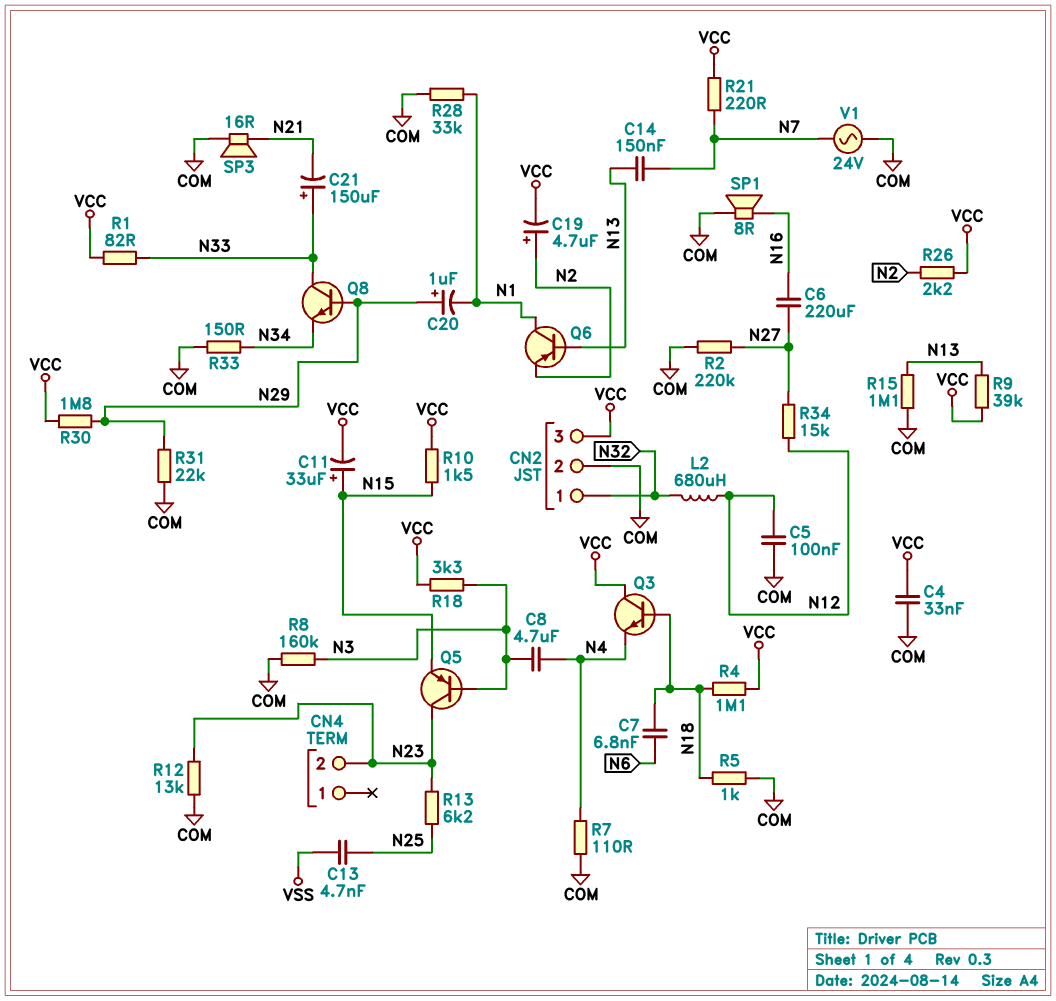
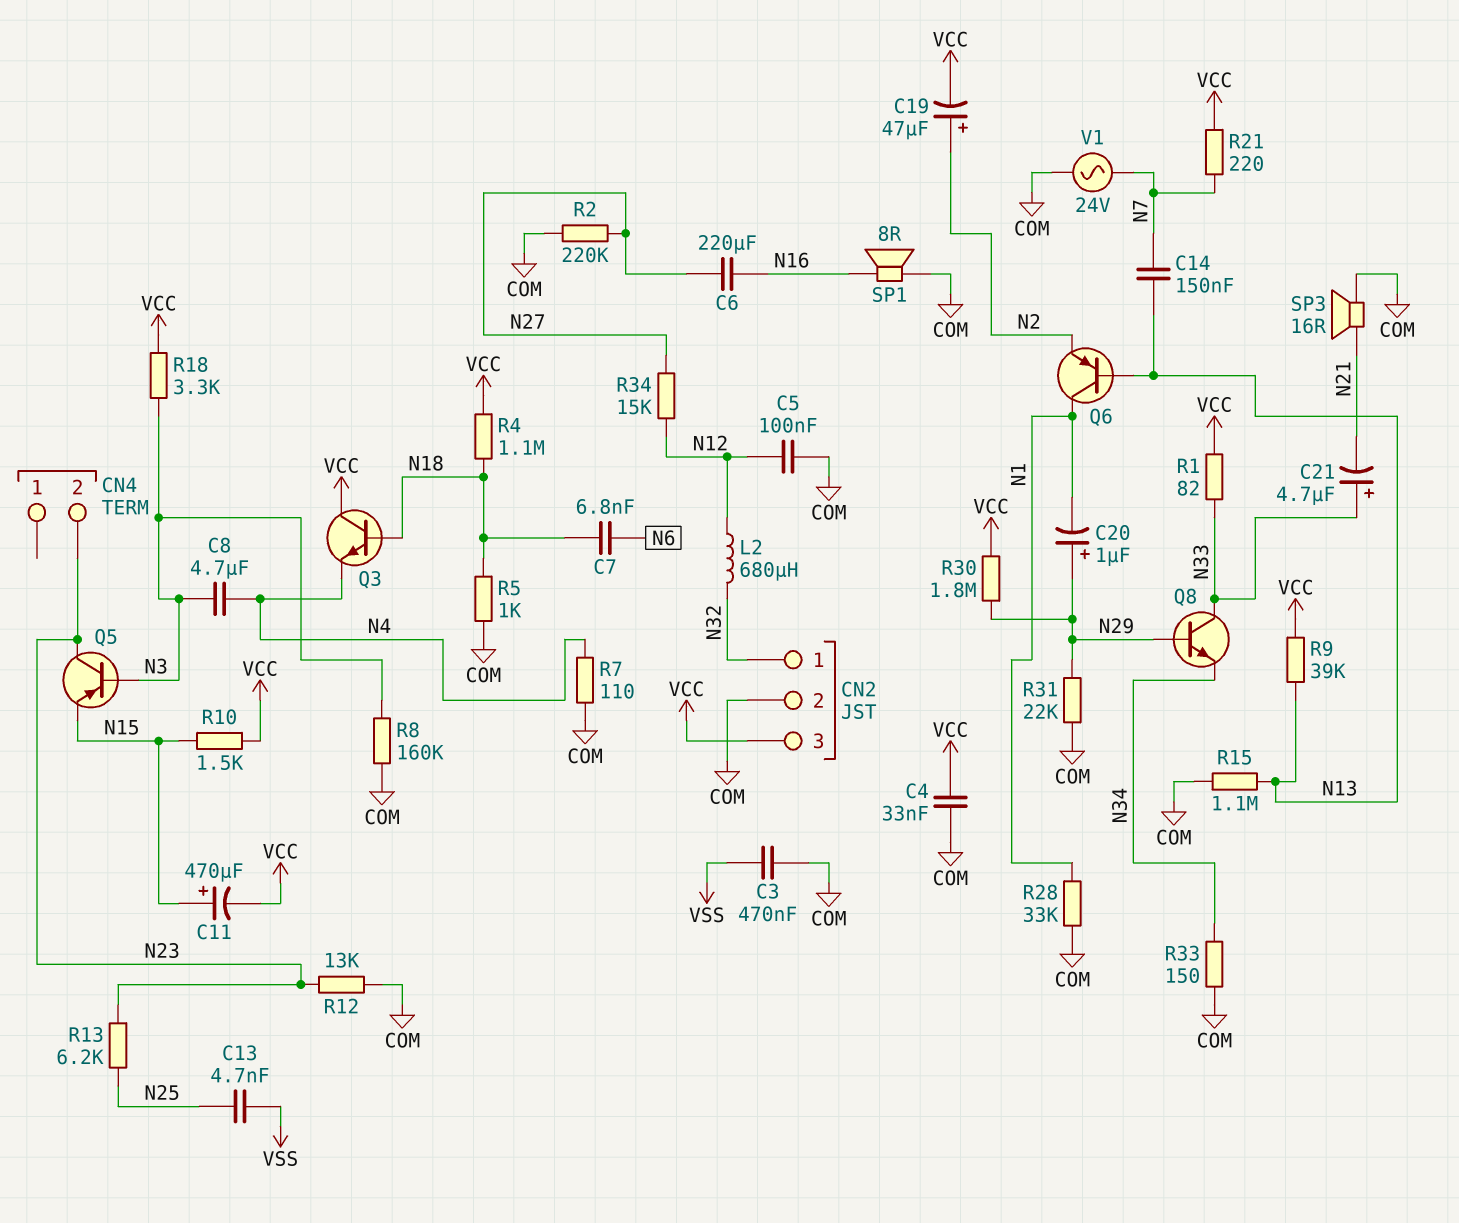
C3: none -> 470nF (COM, VSS)
C11: 33uF (plus N15, minus VCC) -> 470uF (plus N15, minus VCC)
C19: 4.7uF (plus N2, minus VCC) -> 47uF (plus N2, minus VCC)
C21: 150uF (plus N33, minus N21) -> 4.7uF (plus N33, minus N21)
R26: 2.2k (N2, VCC) -> none

